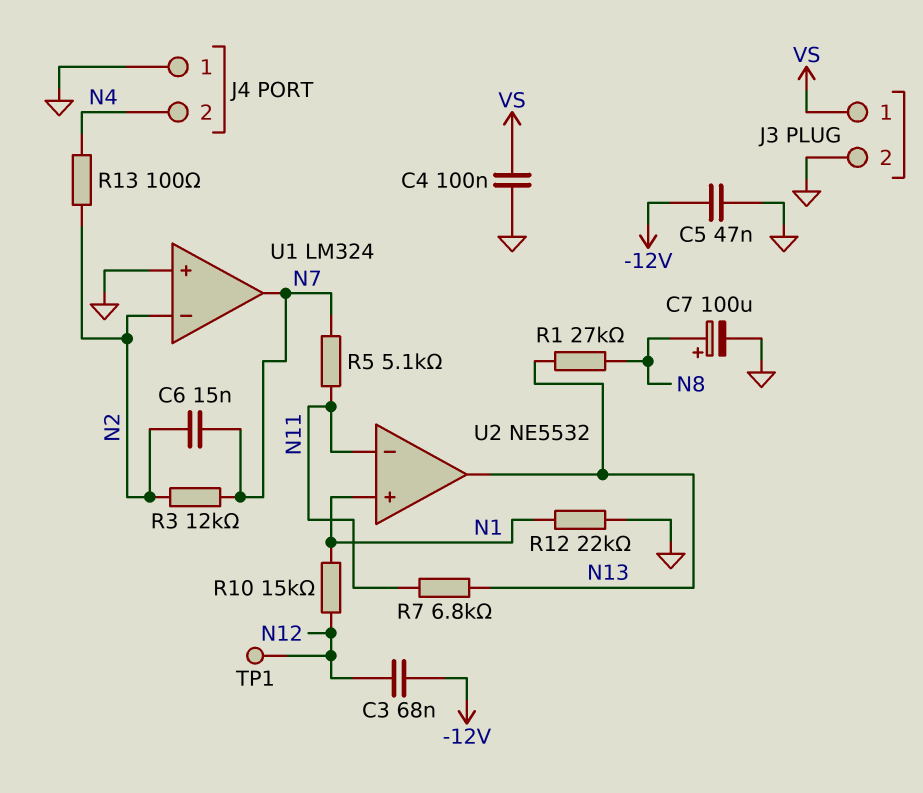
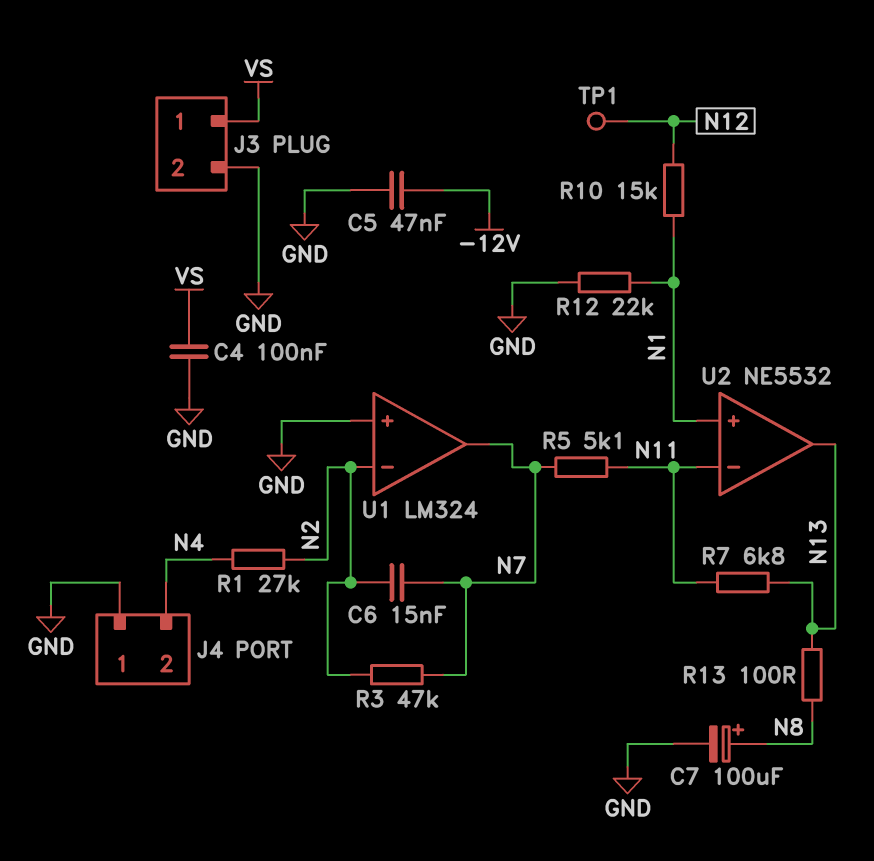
C3: 68nF (-12V, N12) -> none
R1: 27k (N8, N13) -> 27k (N2, N4)
R3: 12k (N2, N7) -> 47k (N2, N7)
R13: 100 (N2, N4) -> 100 (N8, N13)

